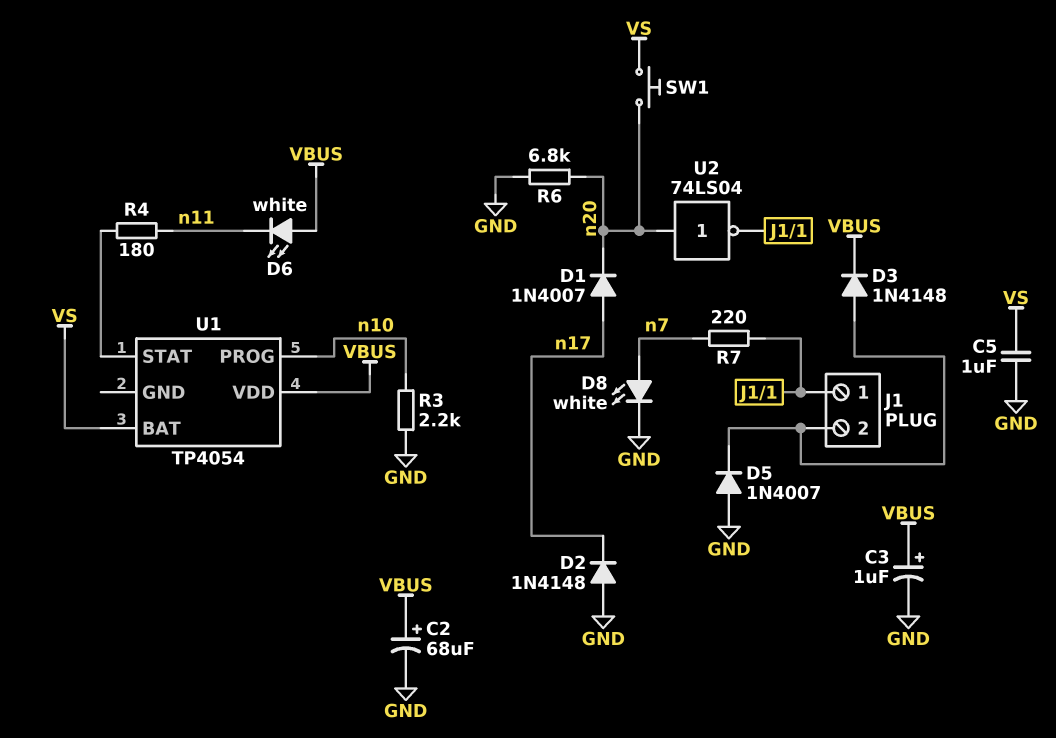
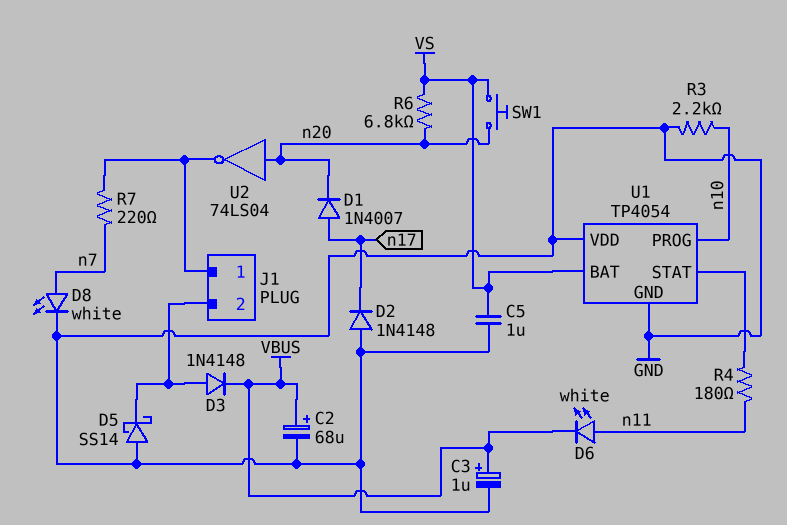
D5: diode 1N4007 (A GND, K J1/2) -> schottky SS14 (A GND, K J1/2)
D6: LED white (A VBUS, K n11) -> LED white (A n11, K VBUS)
R6: 6.8k (GND, n20) -> 6.8k (VS, n20)
U1 pin GND: none -> GND
U1 pin VDD: VBUS -> GND

